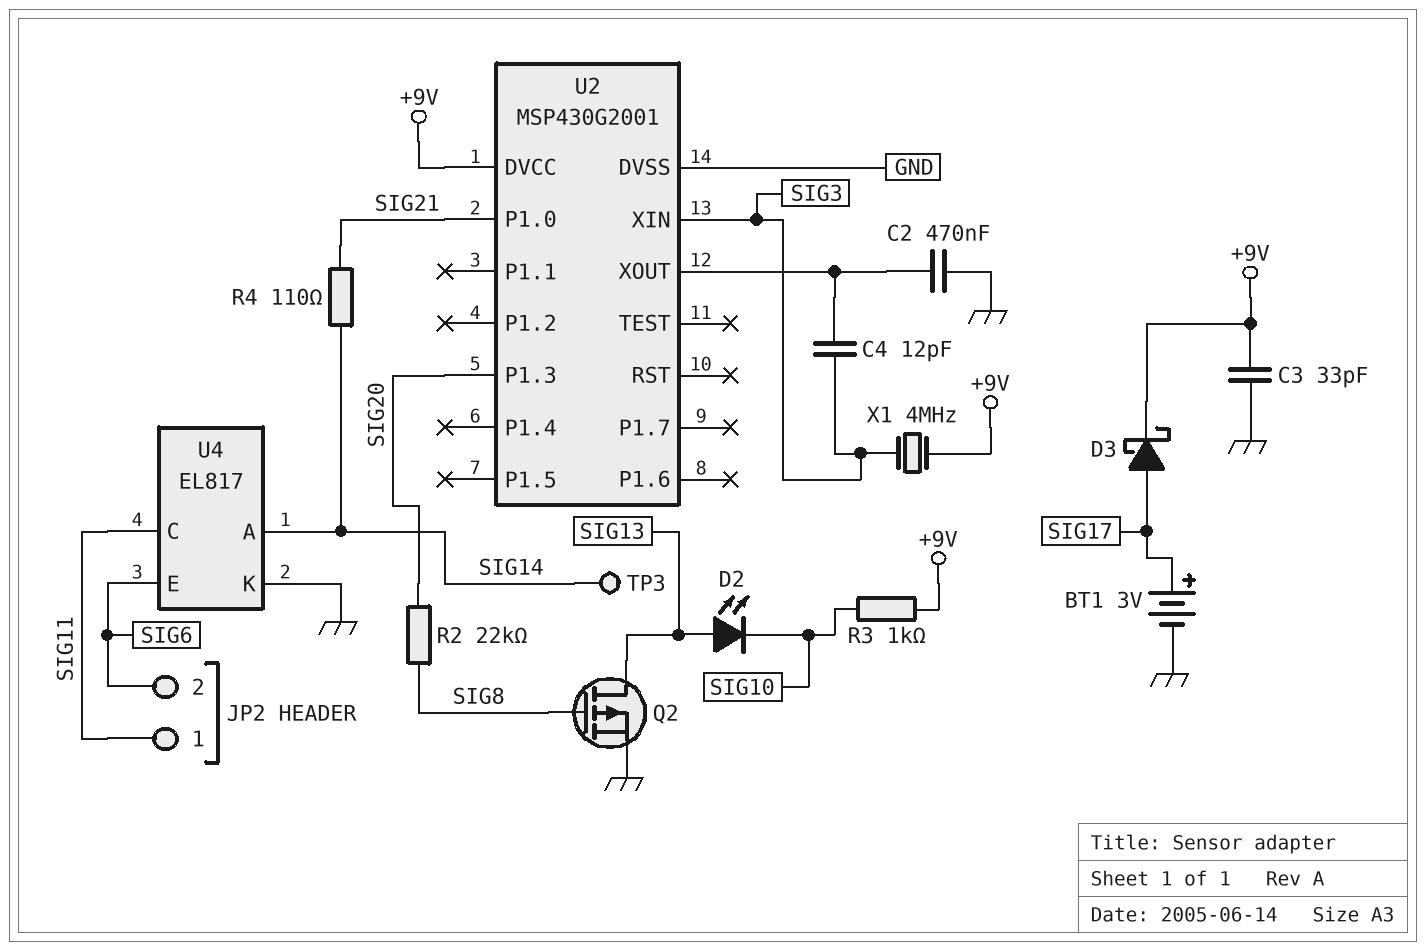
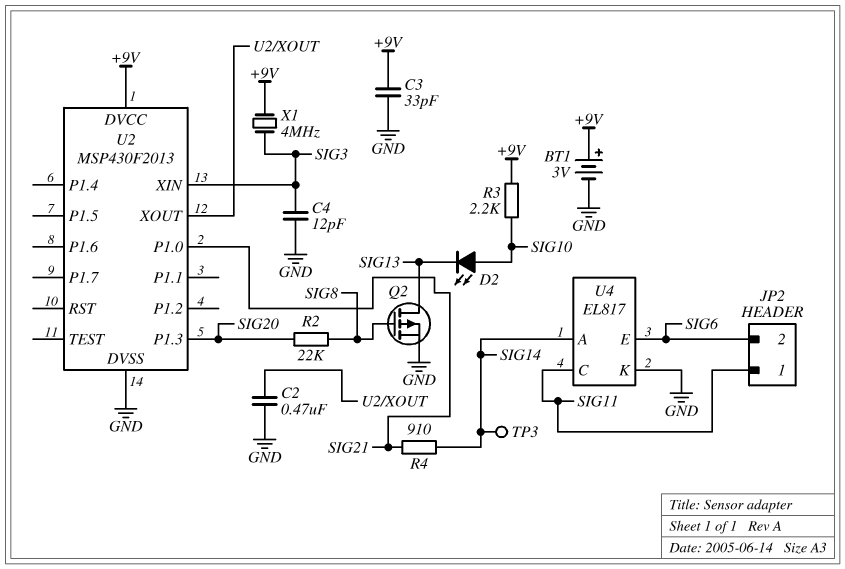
BT1: 3V (plus SIG17, minus GND) -> 3V (plus +9V, minus GND)
C4: 12pF (SIG3, U2/XOUT) -> 12pF (GND, SIG3)
D2: LED (A SIG13, K SIG10) -> LED (A SIG10, K SIG13)
D3: schottky (A SIG17, K +9V) -> none
R3: 1k (+9V, SIG10) -> 2.2k (+9V, SIG10)
R4: 110 (SIG14, SIG21) -> 910 (SIG14, SIG21)
U2: MSP430G2001 -> MSP430F2013

